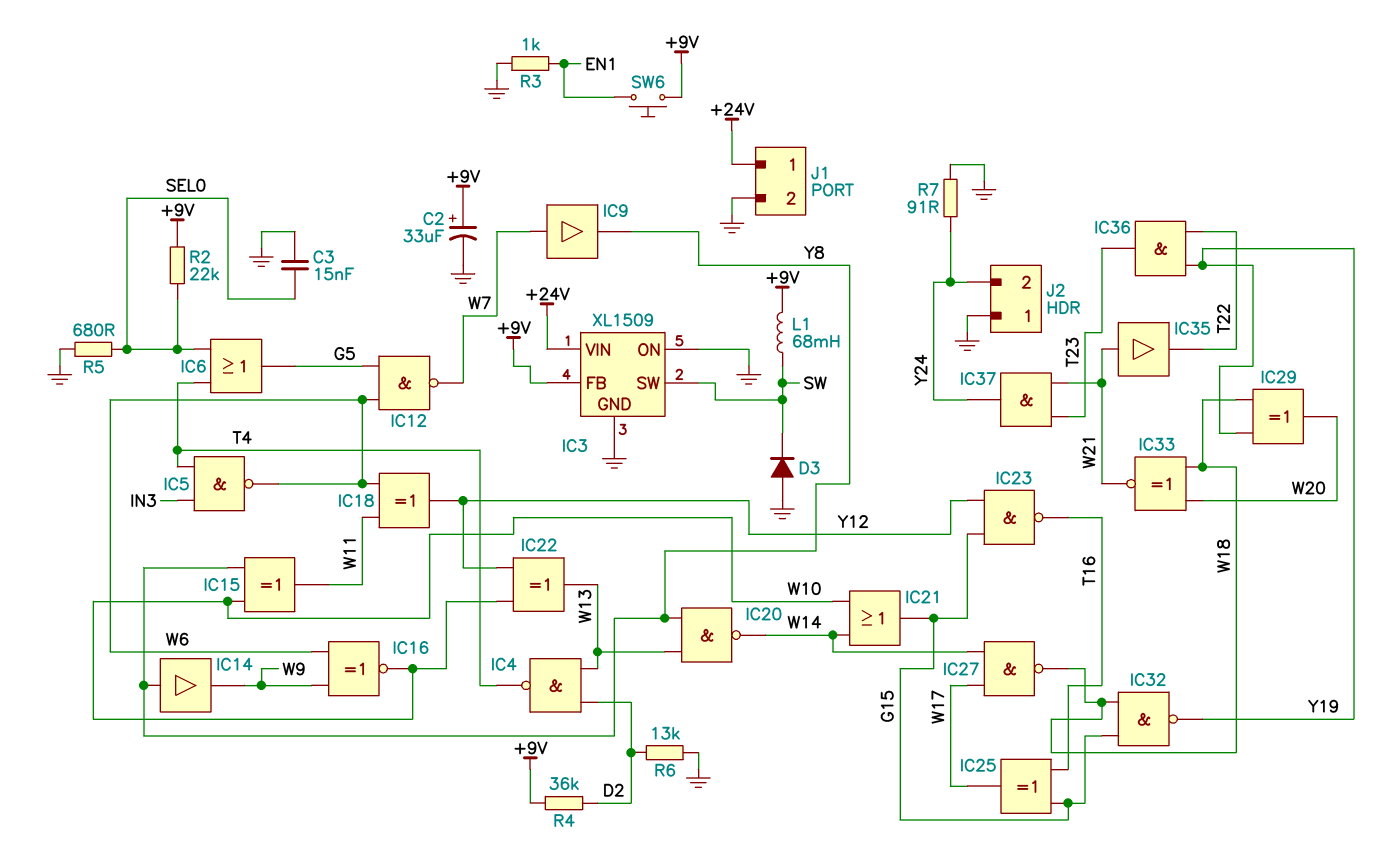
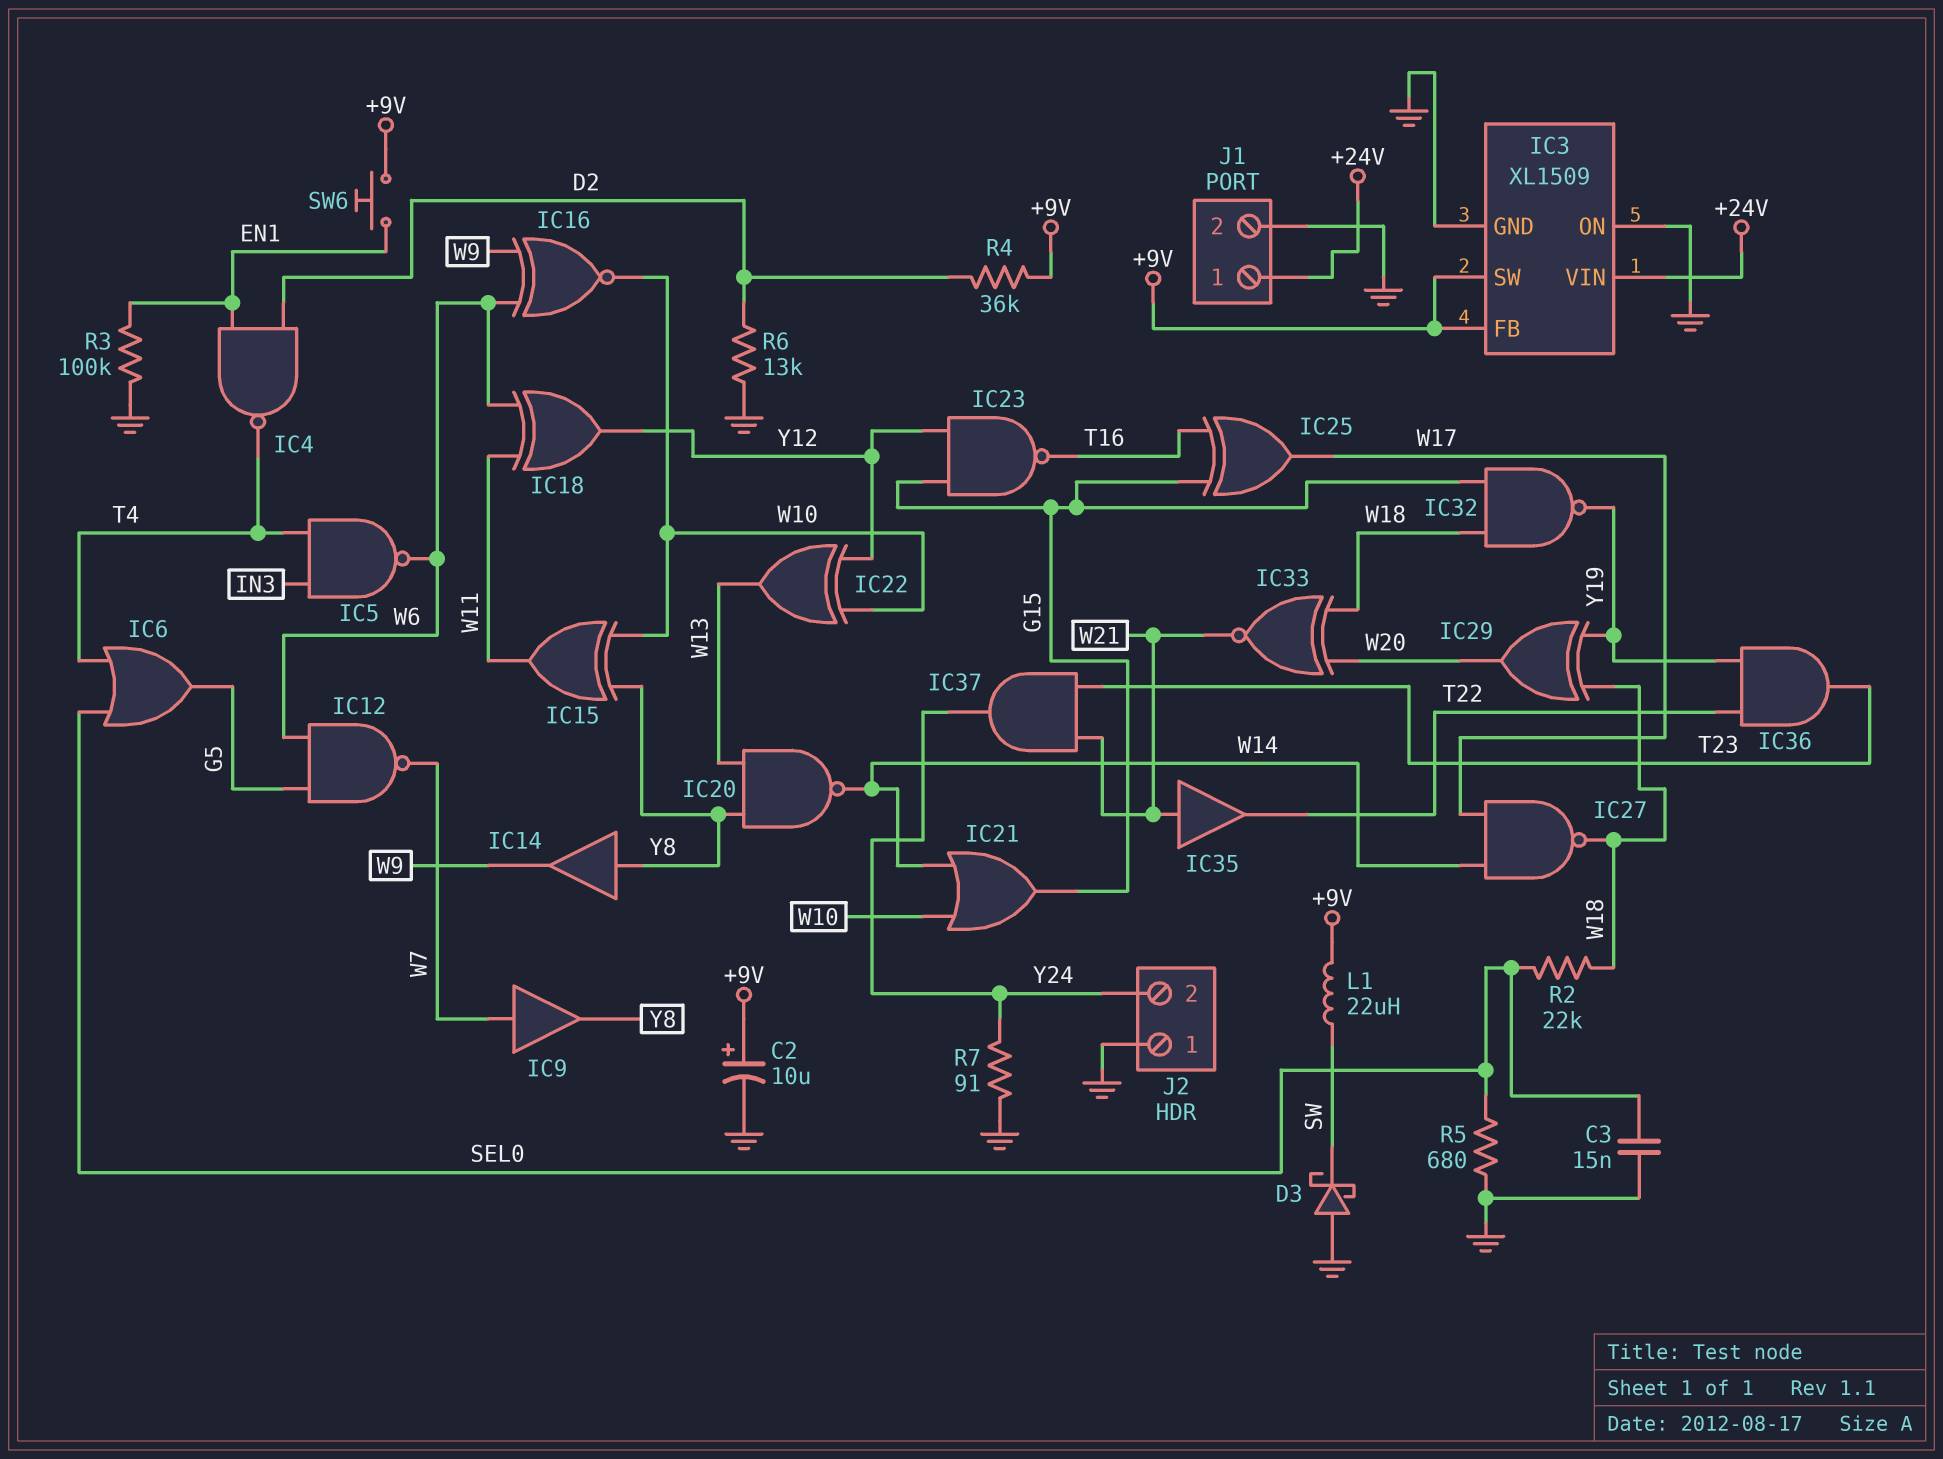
C2: 33uF (plus +9V, minus GND) -> 10uF (plus +9V, minus GND)
D3: diode (A GND, K SW) -> schottky (A GND, K SW)
IC3 pin SW: SW -> +9V
IC4: NAND (in D2, in W13, out T4) -> NAND (in D2, in EN1, out T4)
L1: 68mH (+9V, SW) -> 22uH (+9V, SW)
R2: 22k (+9V, SEL0) -> 22k (SEL0, W18)
R3: 1k (EN1, GND) -> 100k (EN1, GND)

